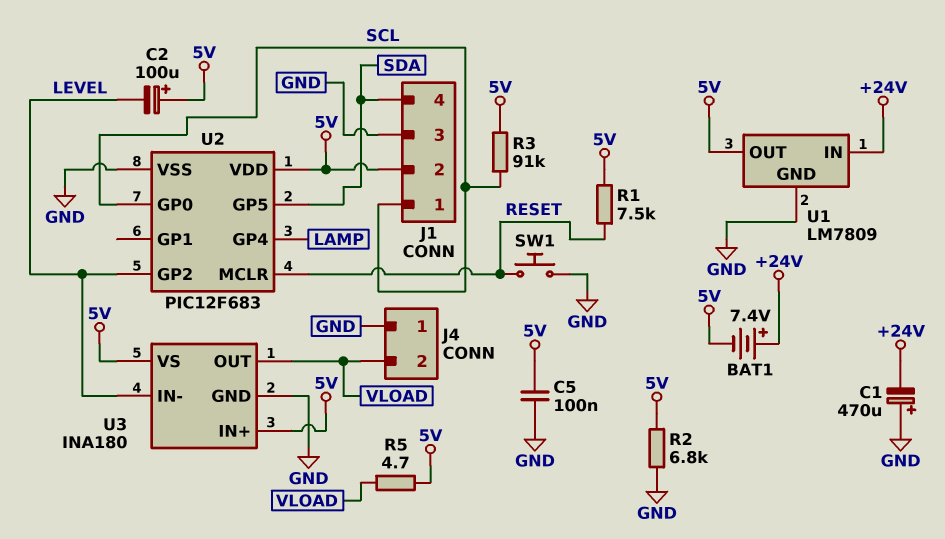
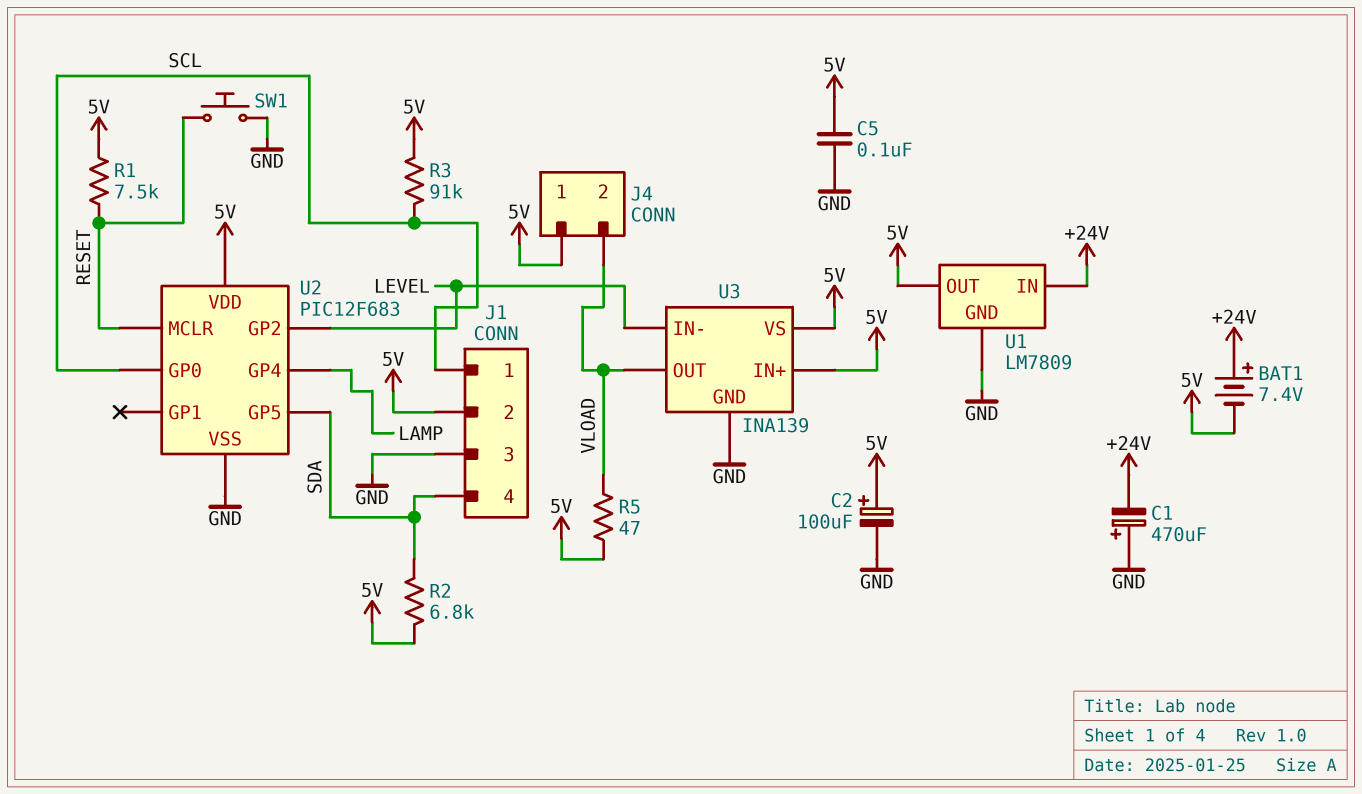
C2: 100uF (plus 5V, minus LEVEL) -> 100uF (plus 5V, minus GND)
J4 pin 1: GND -> 5V
R2: 6.8k (5V, GND) -> 6.8k (5V, SDA)
R5: 4.7 (5V, VLOAD) -> 47 (5V, VLOAD)
U3: INA180 -> INA139

